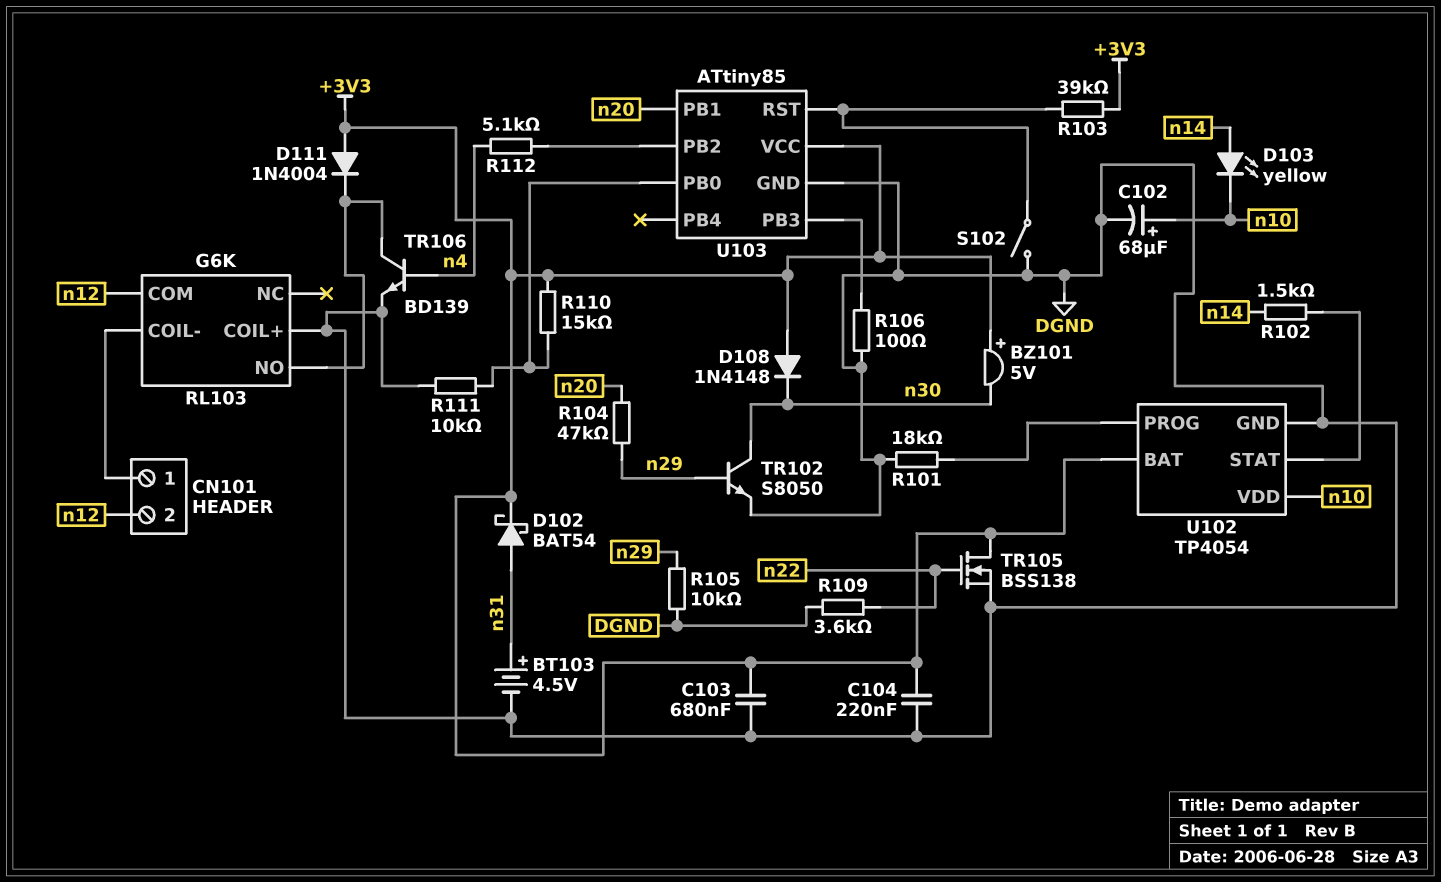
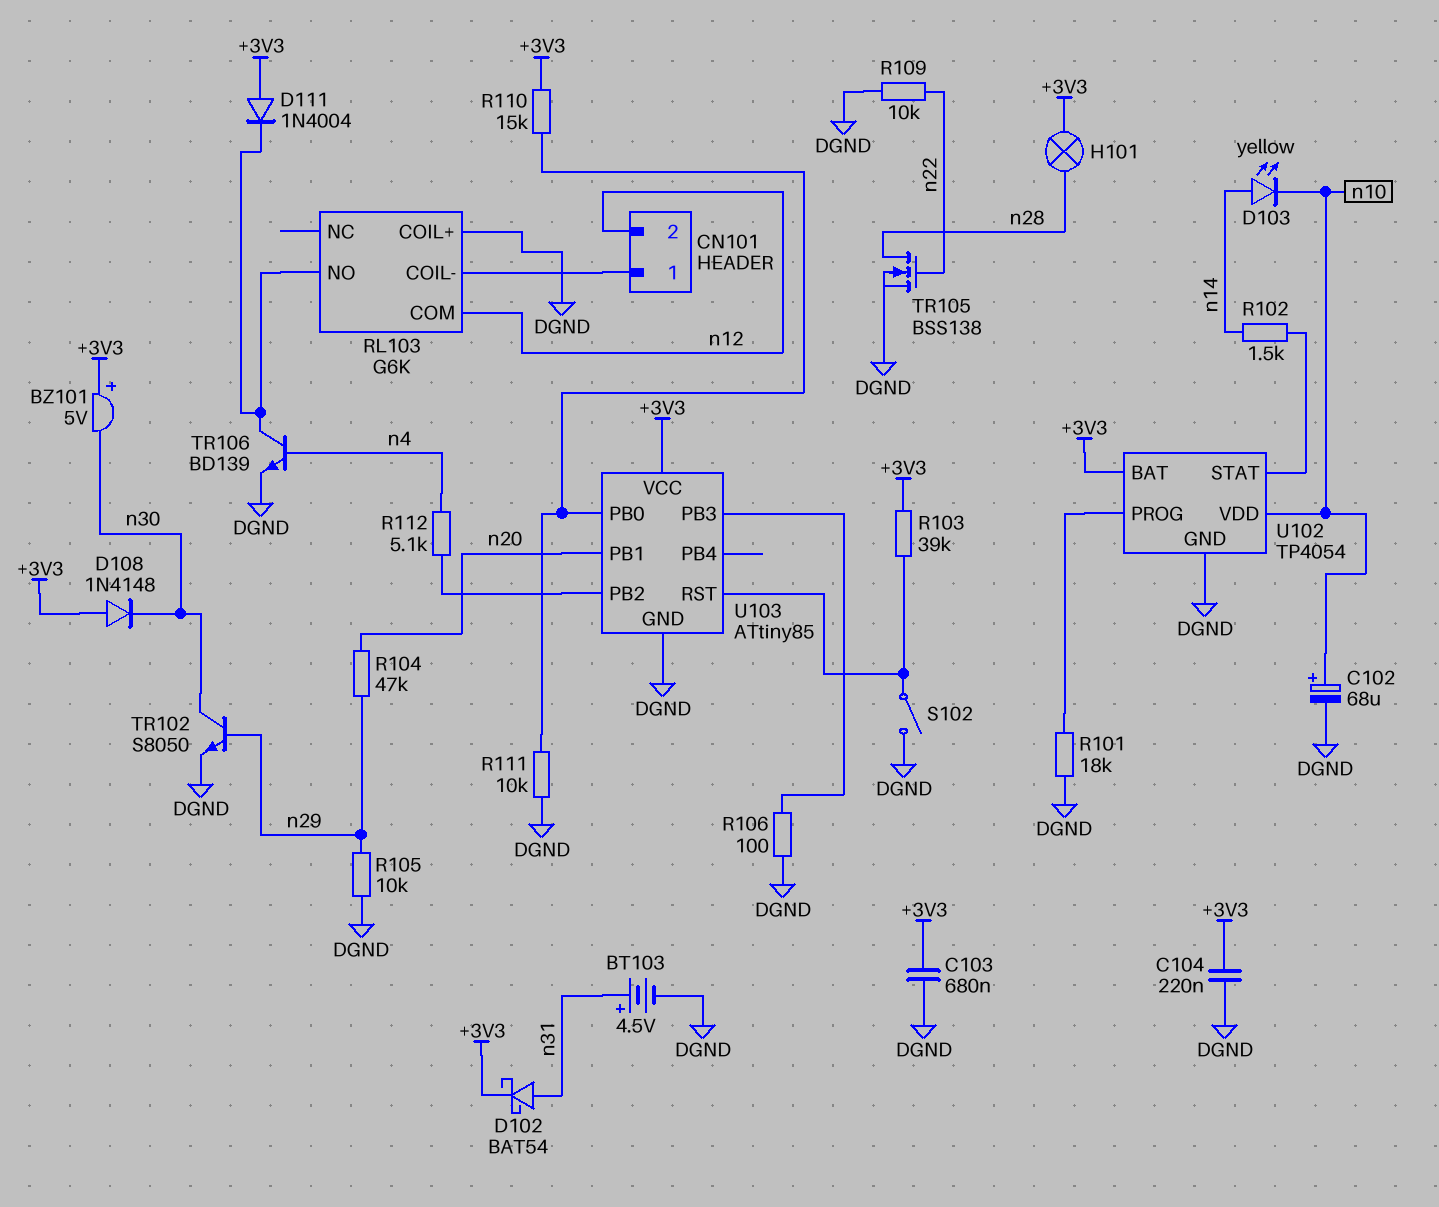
H101: none -> lamp (+3V3, n28)
R109: 3.6k (DGND, n22) -> 10k (DGND, n22)
TR105: NMOS BSS138 (G n22, D +3V3, S DGND) -> NMOS BSS138 (G n22, D n28, S DGND)

